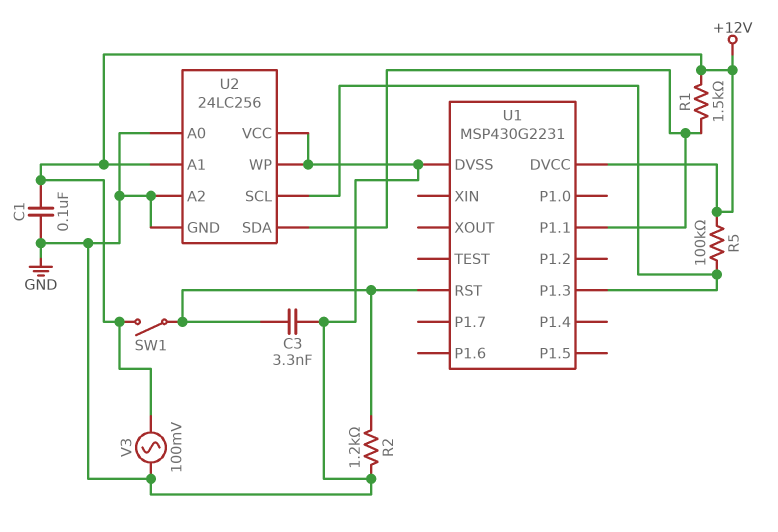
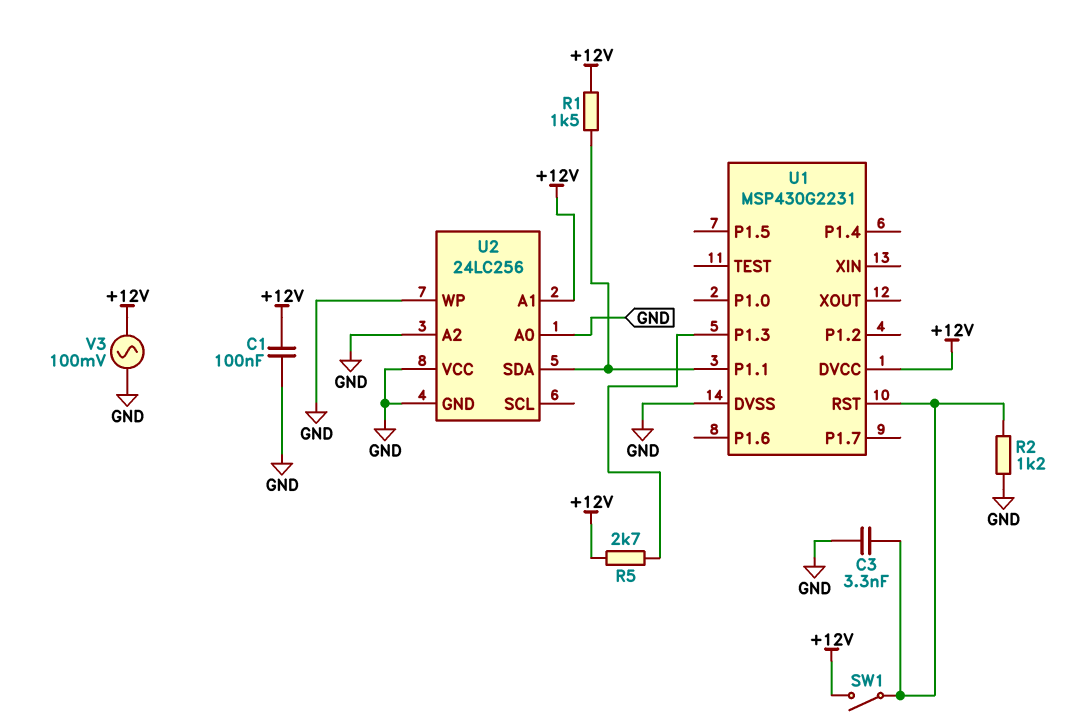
R5: 100k (+12V, U1/P1.3) -> 2.7k (+12V, U1/P1.3)
U2 pin SCL: U1/P1.3 -> none

